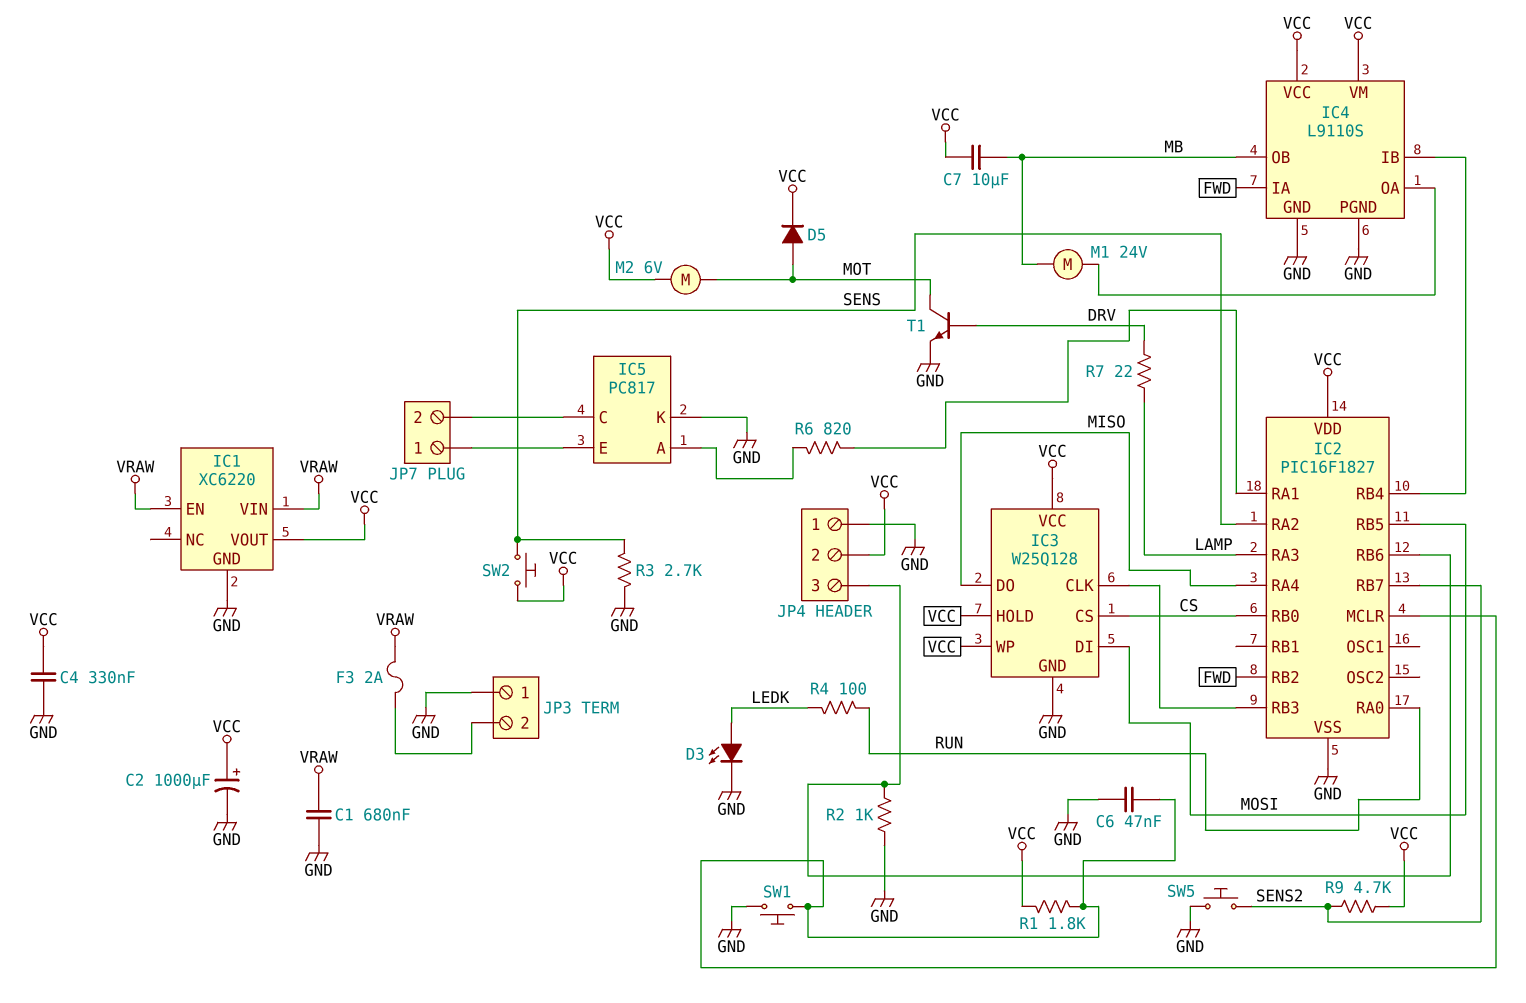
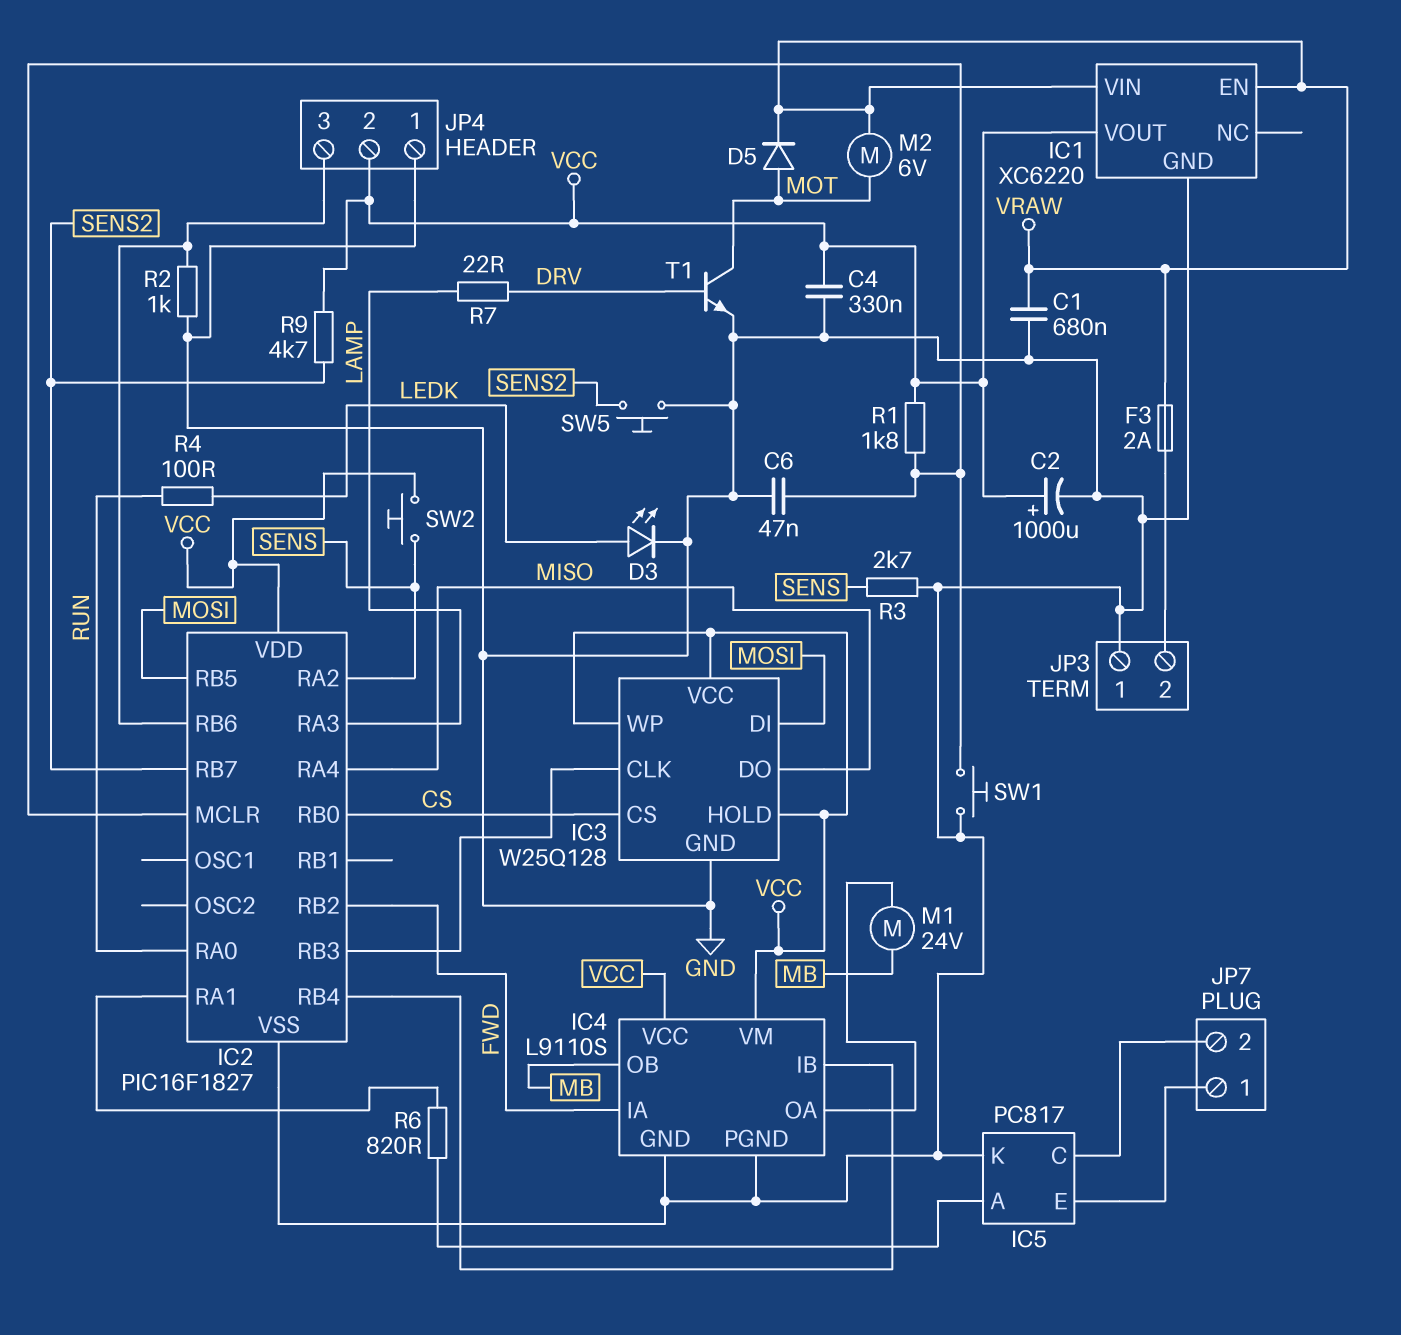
C7: 10uF (MB, VCC) -> none
D5: diode (A MOT, K VCC) -> diode (A MOT, K VRAW)
M2: motor 6V (MOT, VCC) -> motor 6V (MOT, VRAW)

